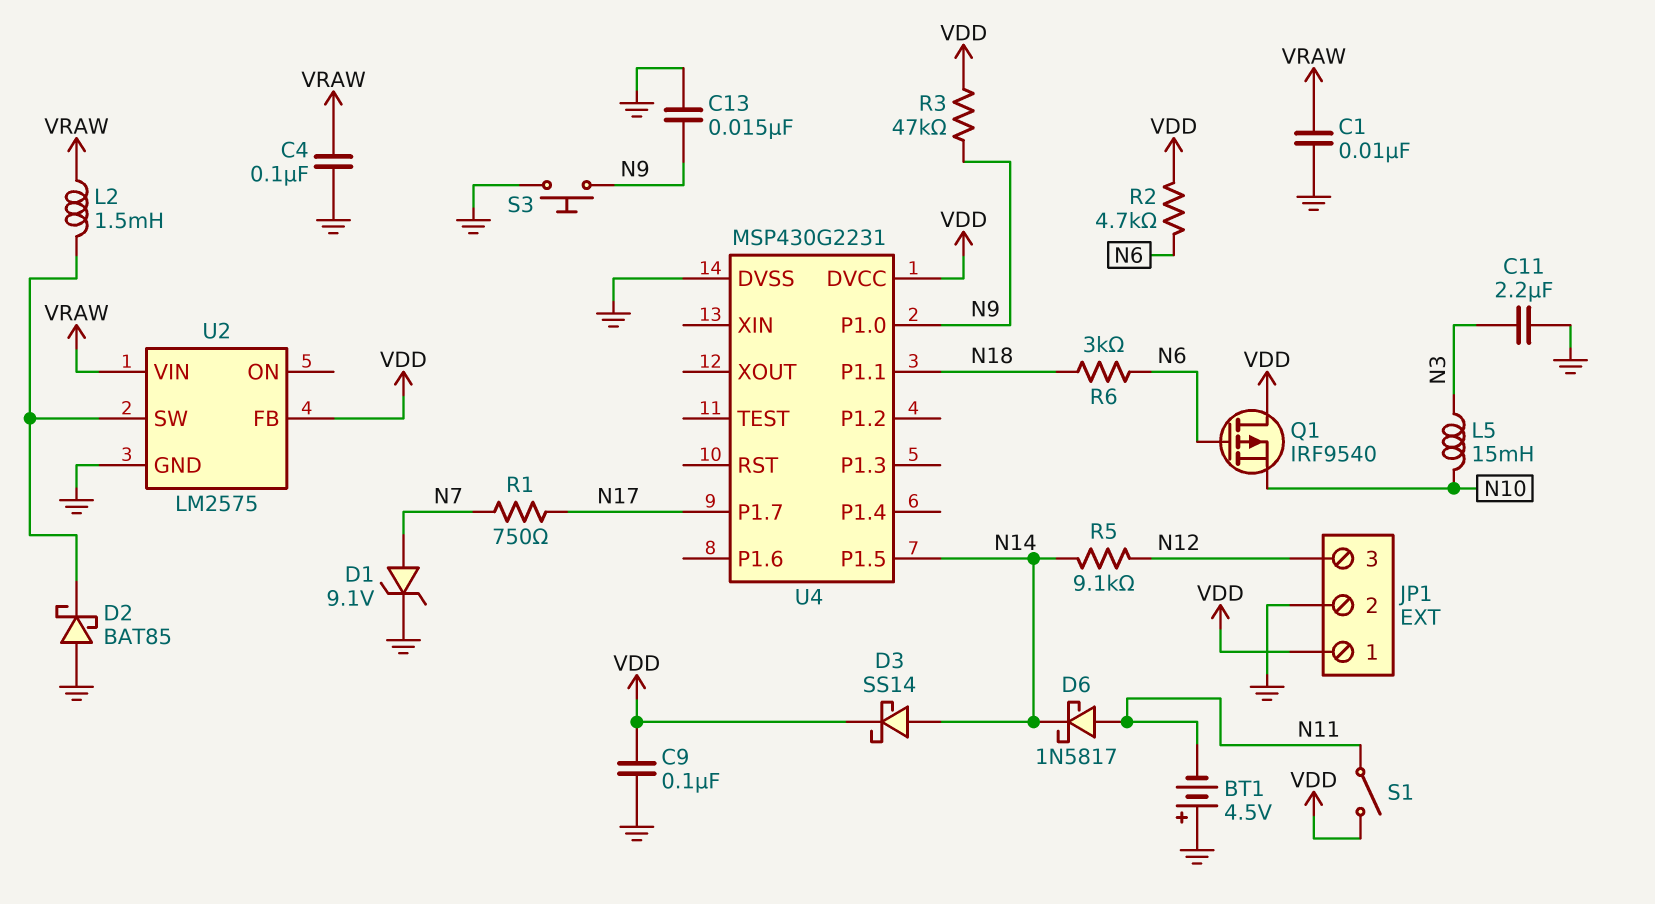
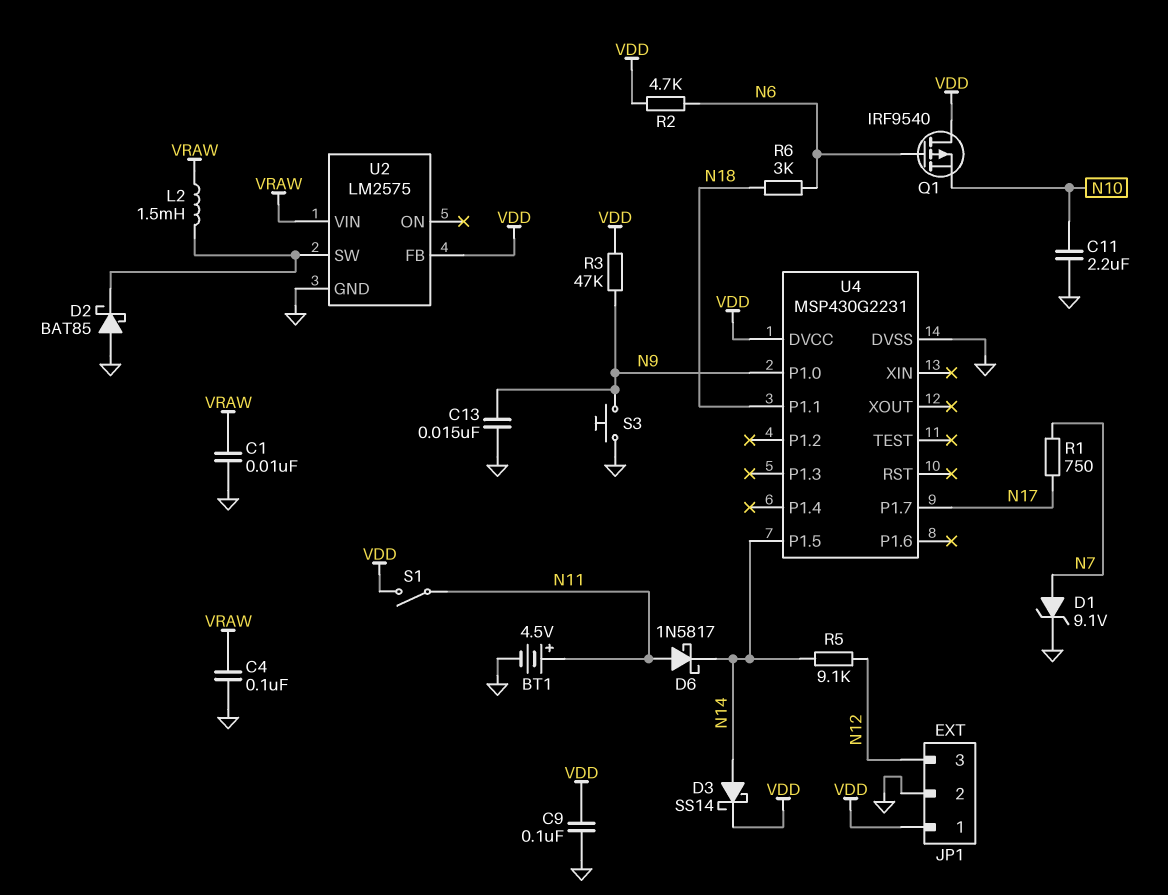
BT1: 4.5V (plus GND, minus N11) -> 4.5V (plus N11, minus GND)
C11: 2.2uF (GND, N3) -> 2.2uF (GND, N10)
L5: 15mH (N3, N10) -> none

